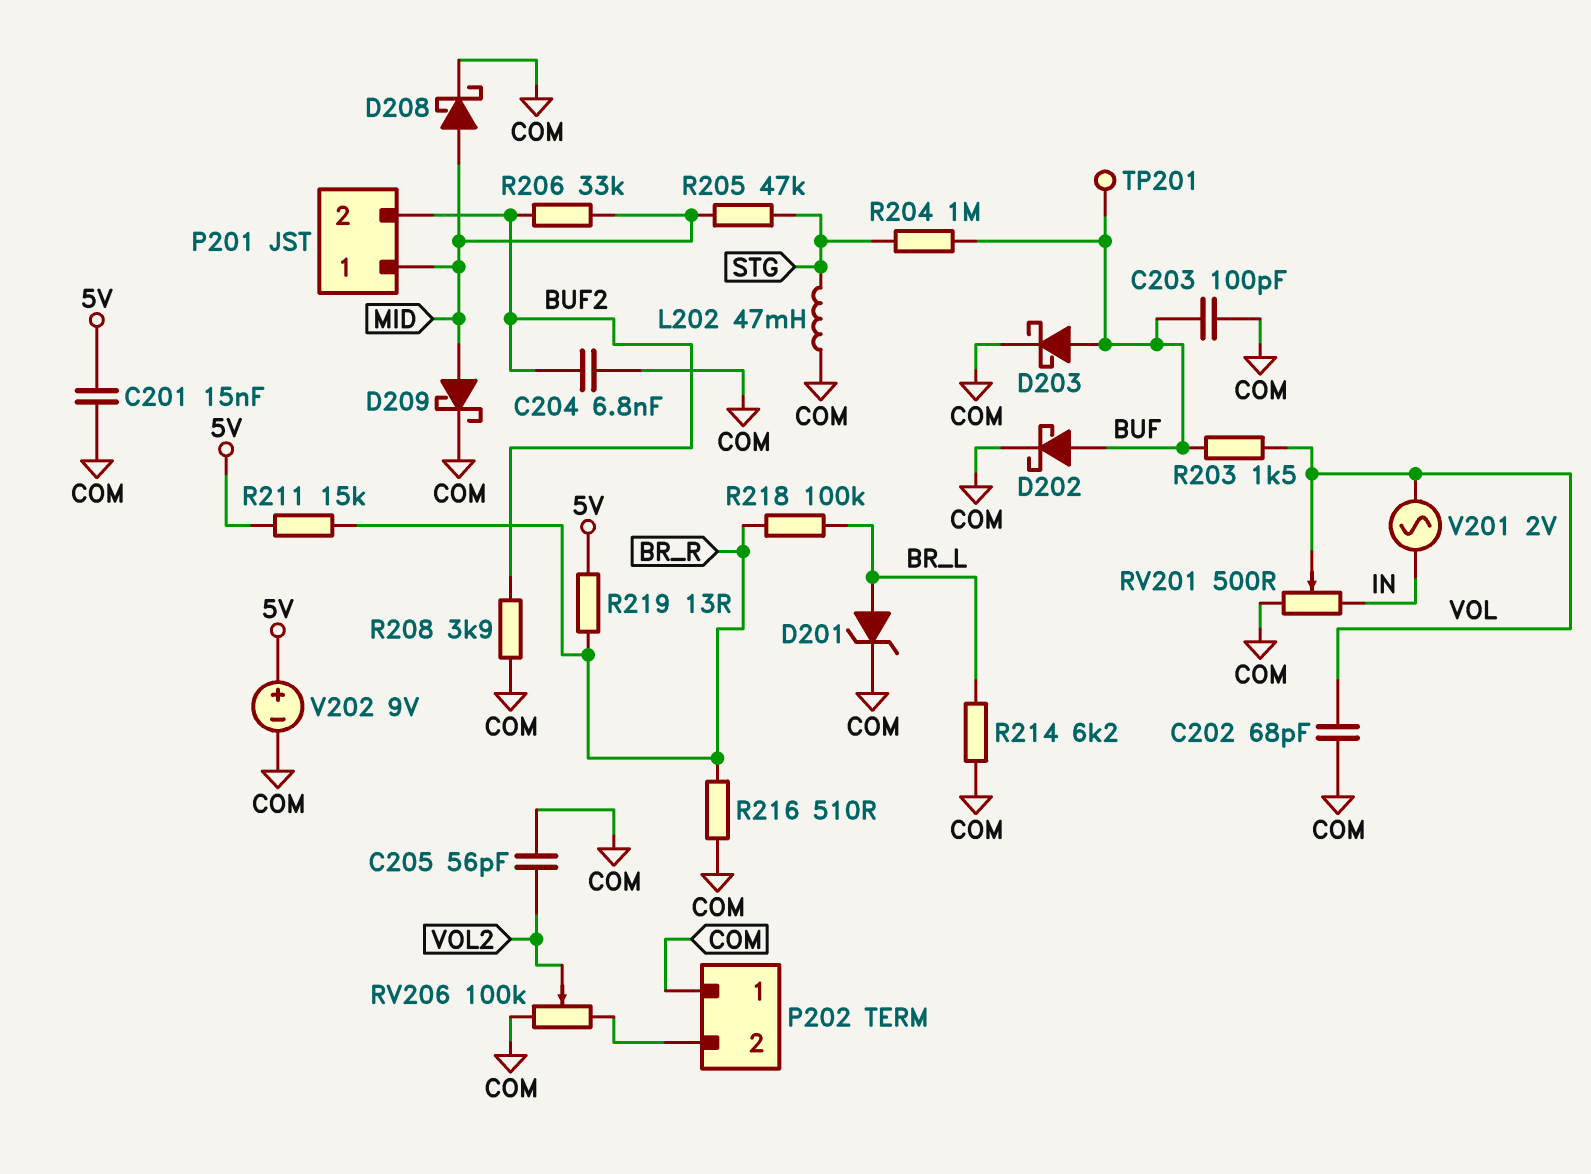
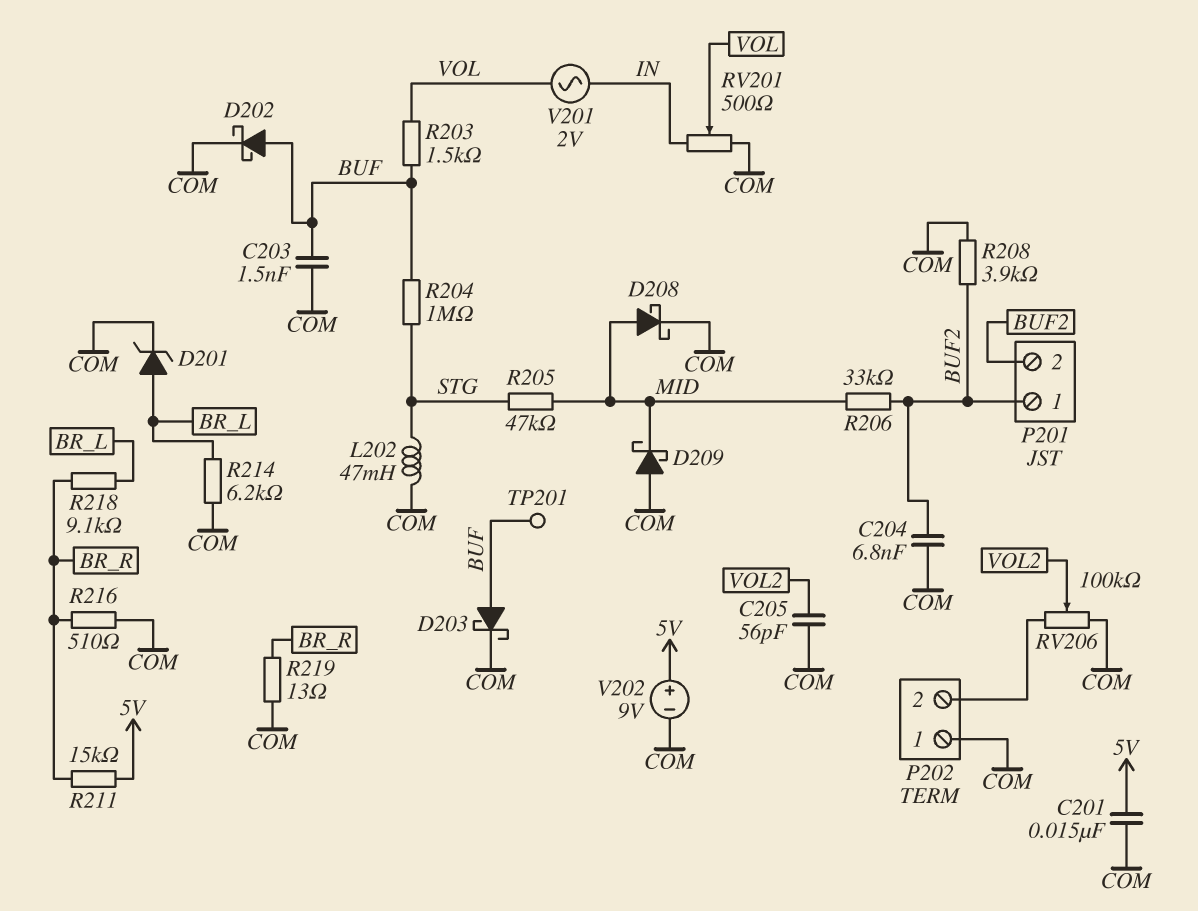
C202: 68pF (COM, VOL) -> none
C203: 100pF (BUF, COM) -> 1.5nF (BUF, COM)
D209: schottky (A MID, K COM) -> schottky (A COM, K MID)
P201 pin 1: MID -> BUF2
R218: 100k (BR_L, BR_R) -> 9.1k (BR_L, BR_R)
R219: 13 (5V, BR_R) -> 13 (BR_R, COM)

